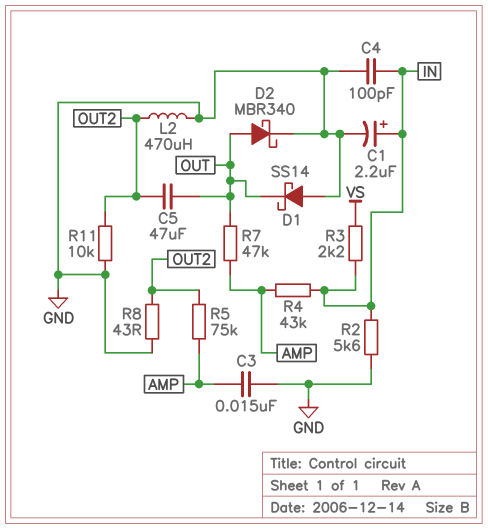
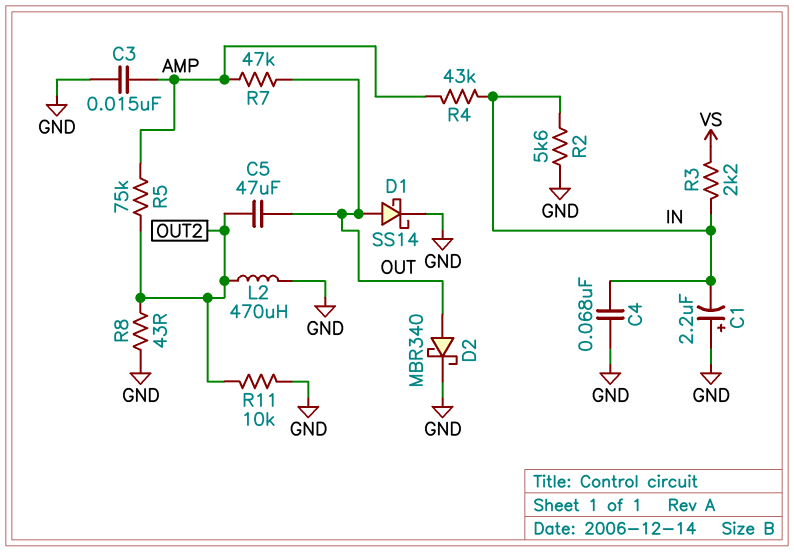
C1: 2.2uF (plus IN, minus GND) -> 2.2uF (plus GND, minus IN)
C4: 100pF (GND, IN) -> 68nF (GND, IN)
D1: schottky SS14 (A GND, K OUT) -> schottky SS14 (A OUT, K GND)

